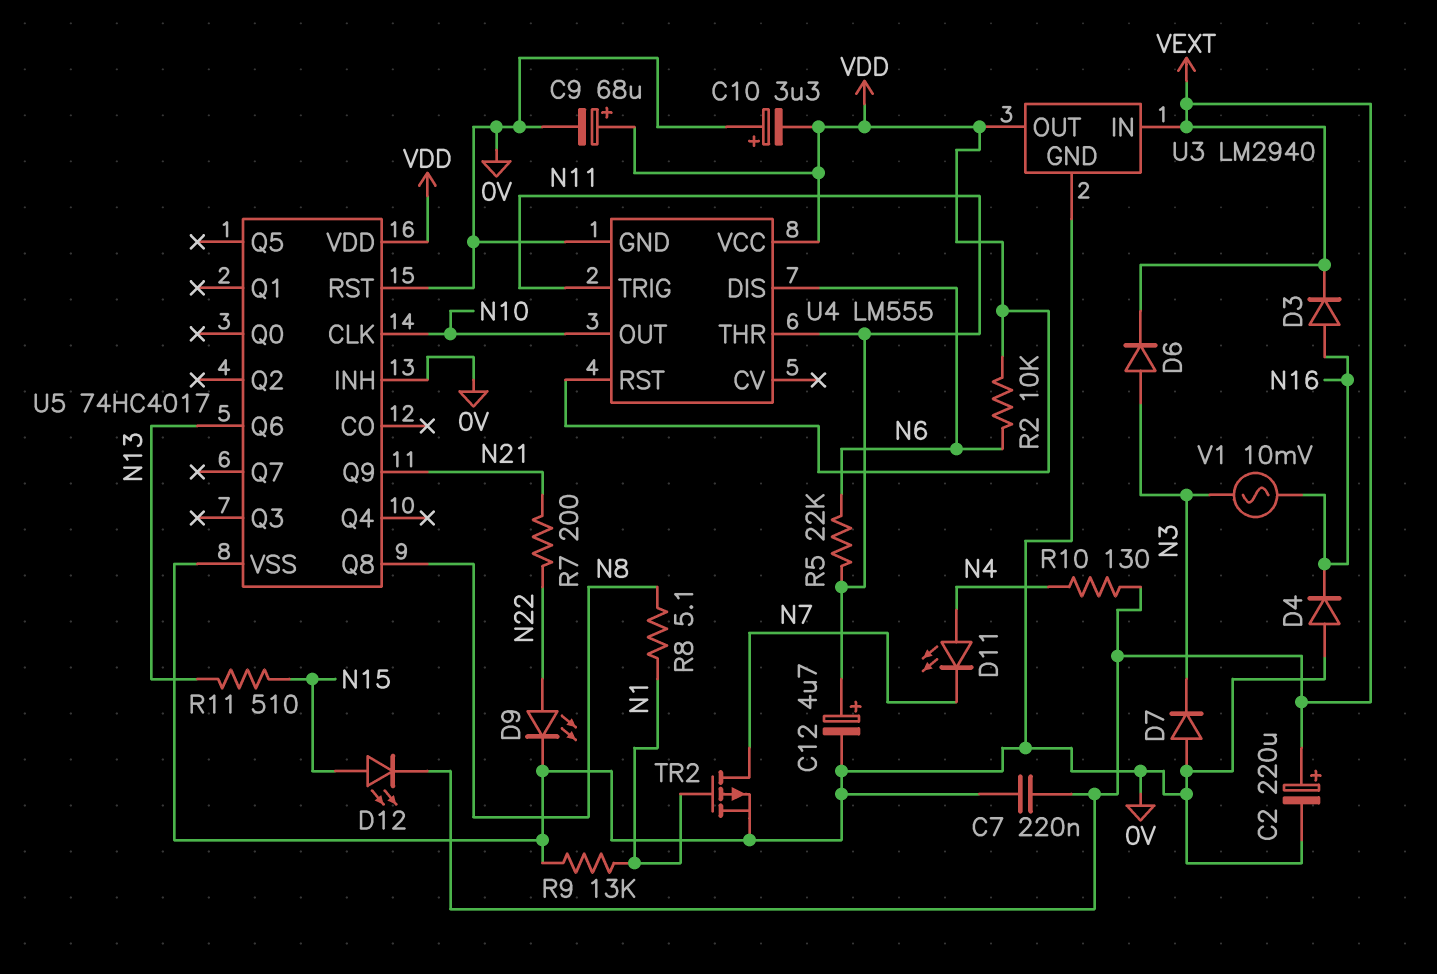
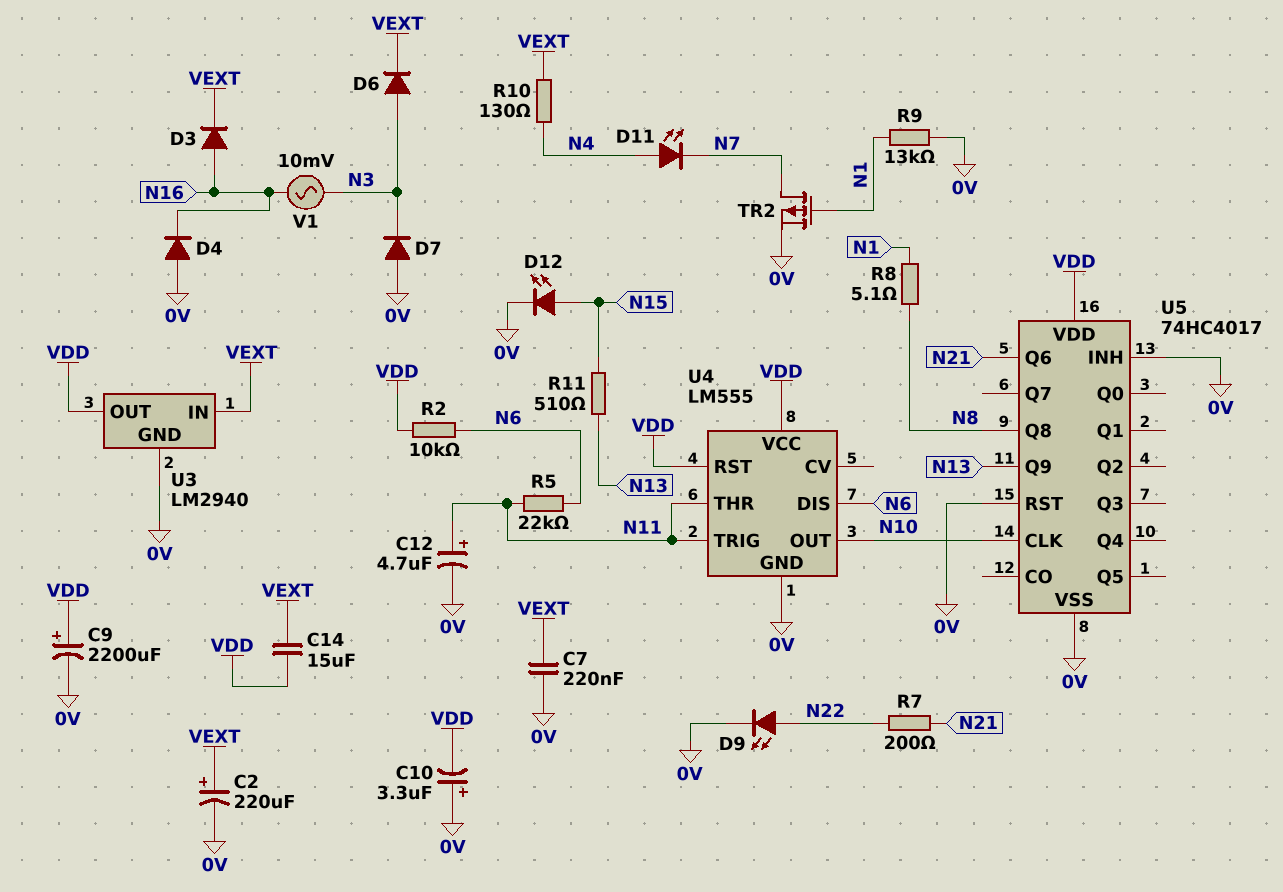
C9: 68uF (plus VDD, minus 0V) -> 2200uF (plus VDD, minus 0V)
C14: none -> 15uF (VDD, VEXT)
D12: LED (A N15, K VEXT) -> LED (A N15, K 0V)
U5 pin Q6: N13 -> N21
U5 pin Q9: N21 -> N13

